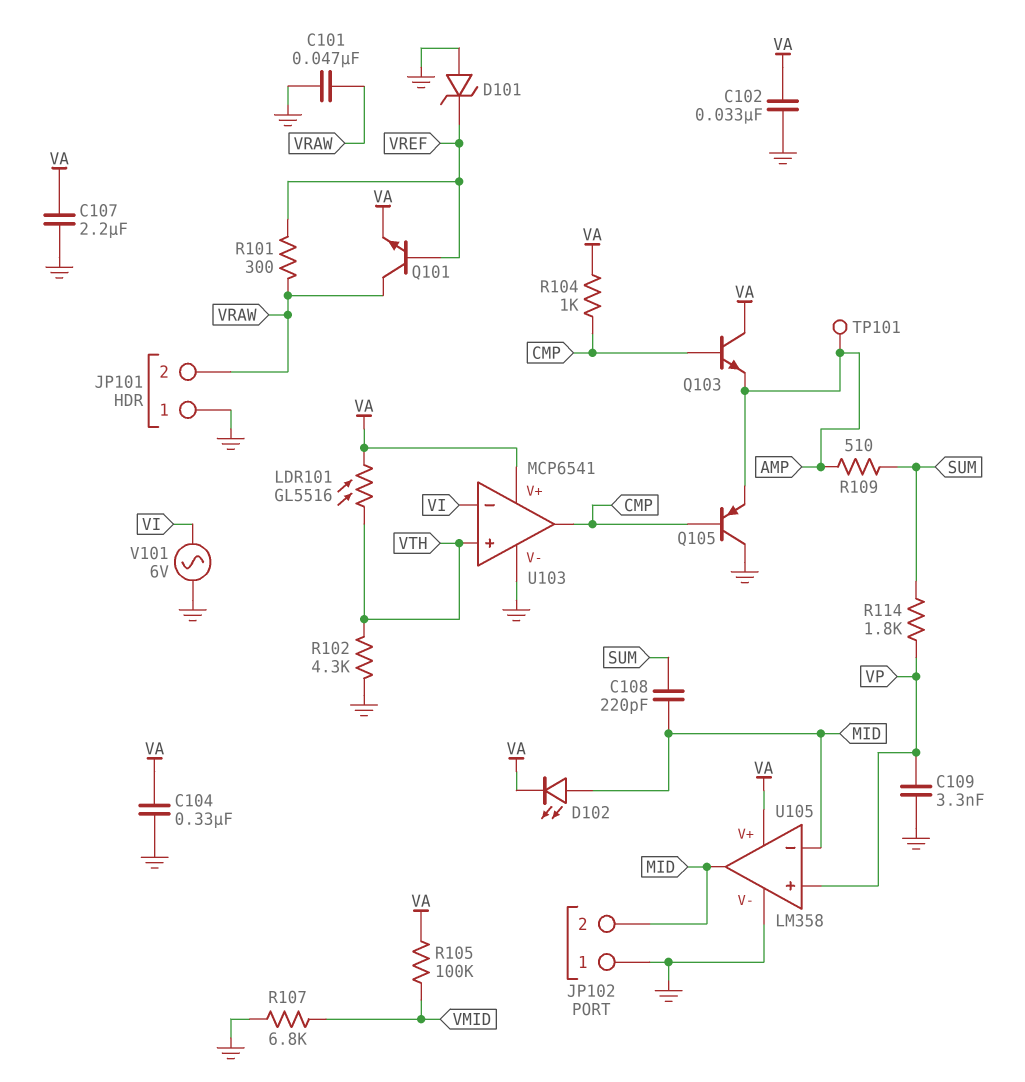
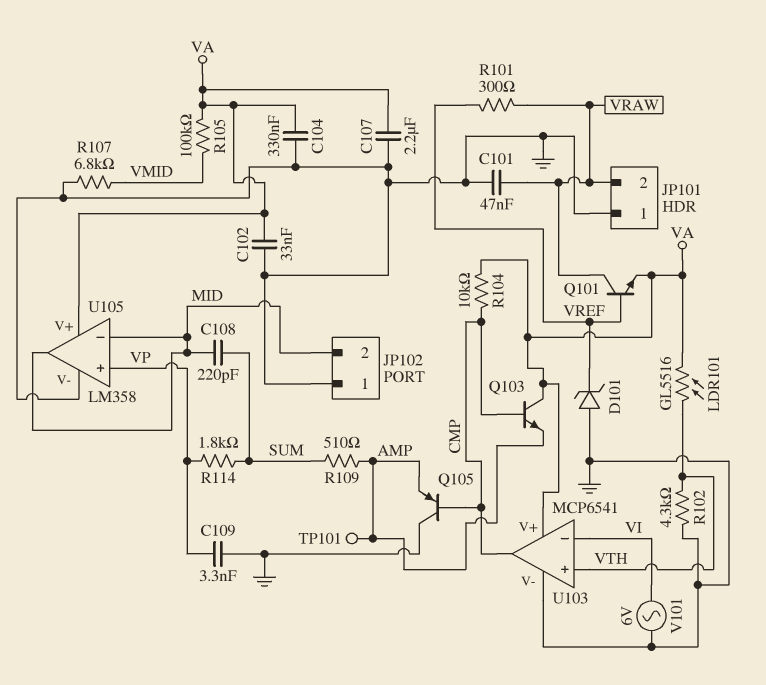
D102: LED (A MID, K VA) -> none
R104: 1k (CMP, VA) -> 10k (CMP, VA)

